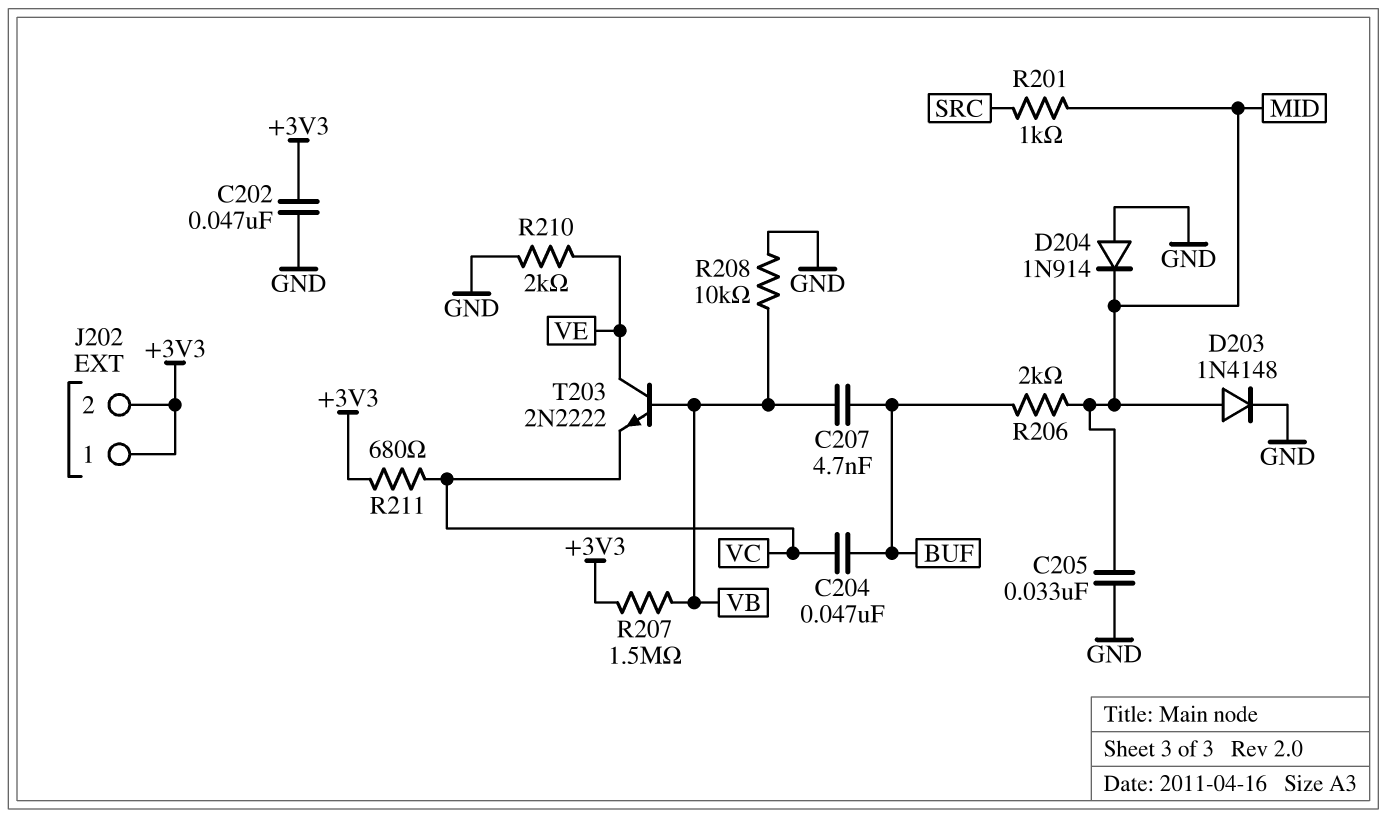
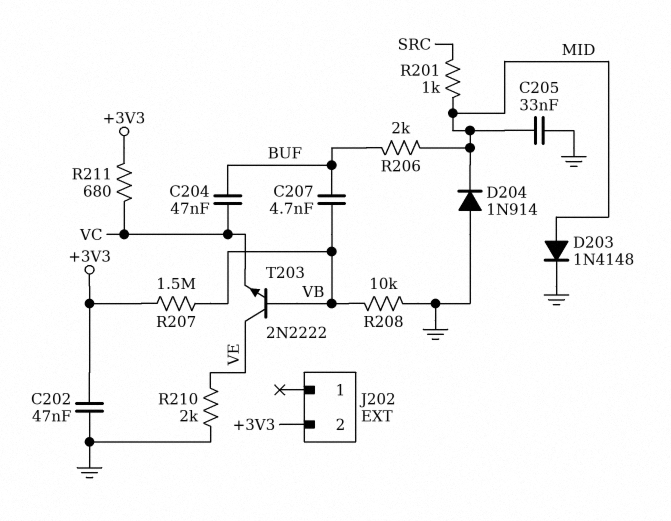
J202 pin 1: +3V3 -> none

